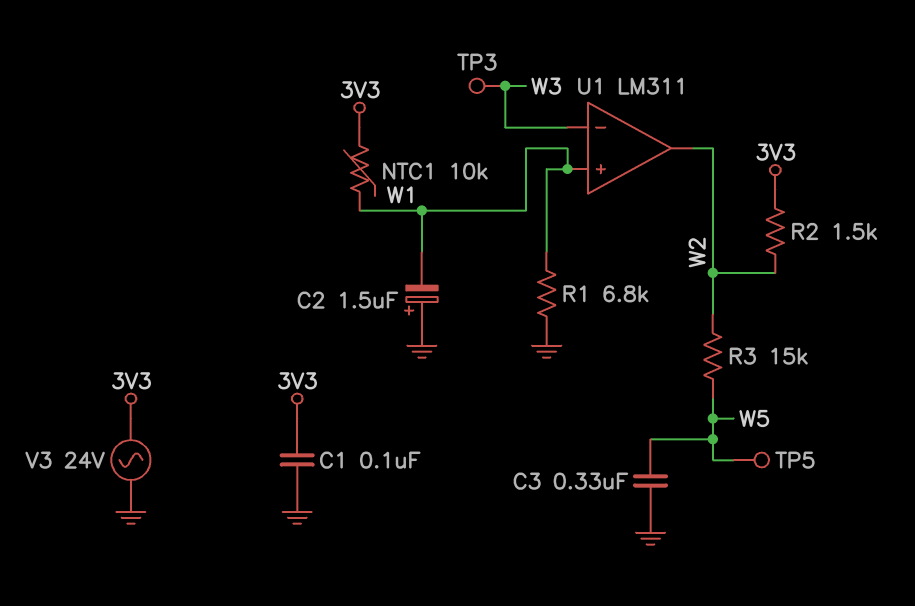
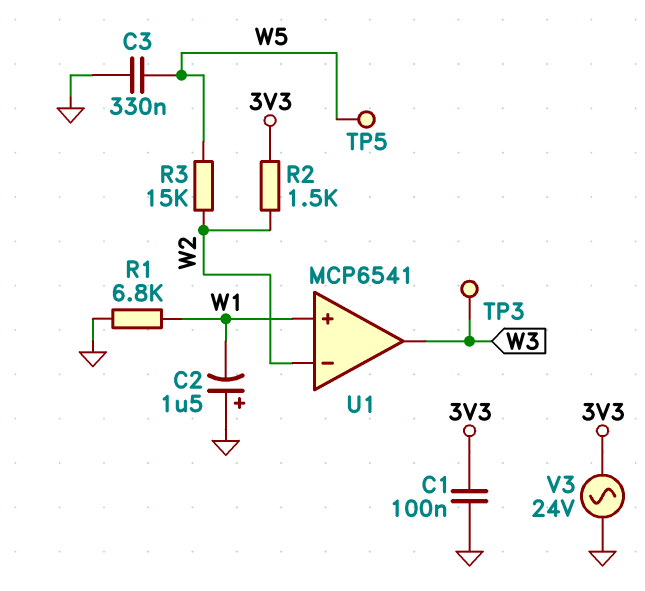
NTC1: 10k (3V3, W1) -> none
U1: LM311 -> MCP6541
U1 pin in-: W3 -> W2
U1 pin out: W2 -> W3

